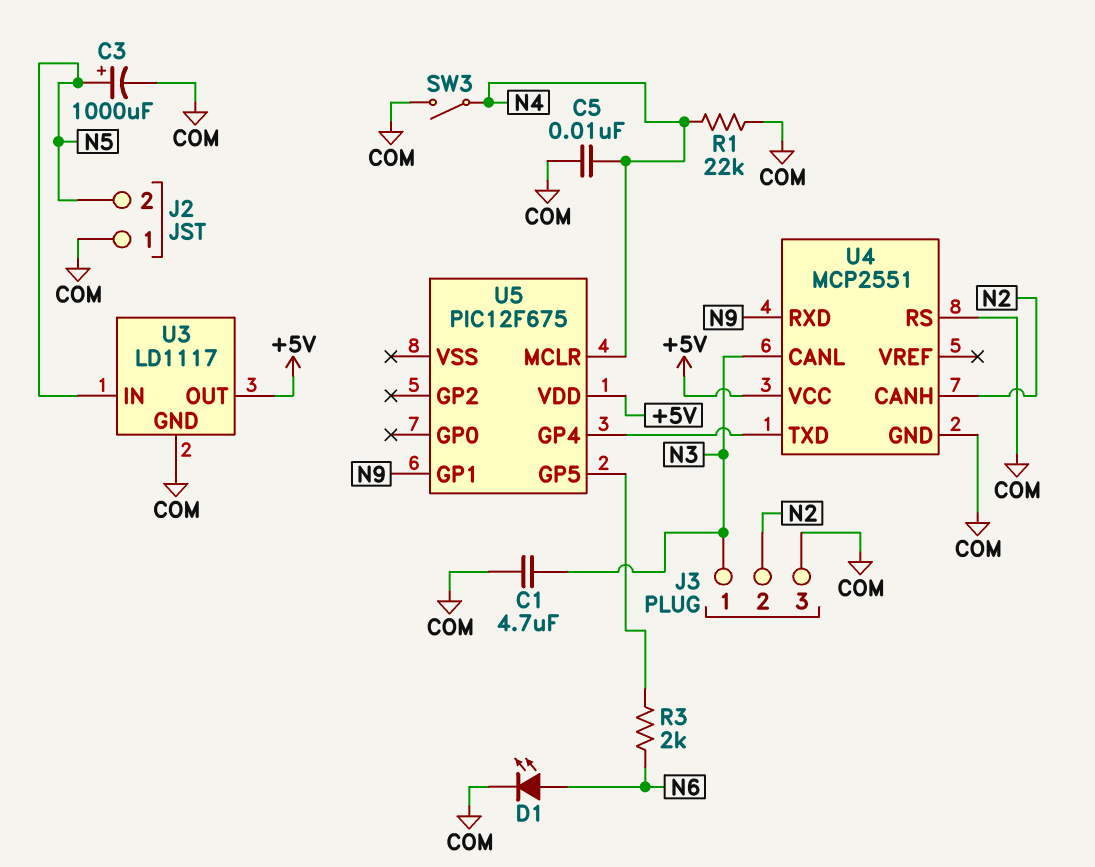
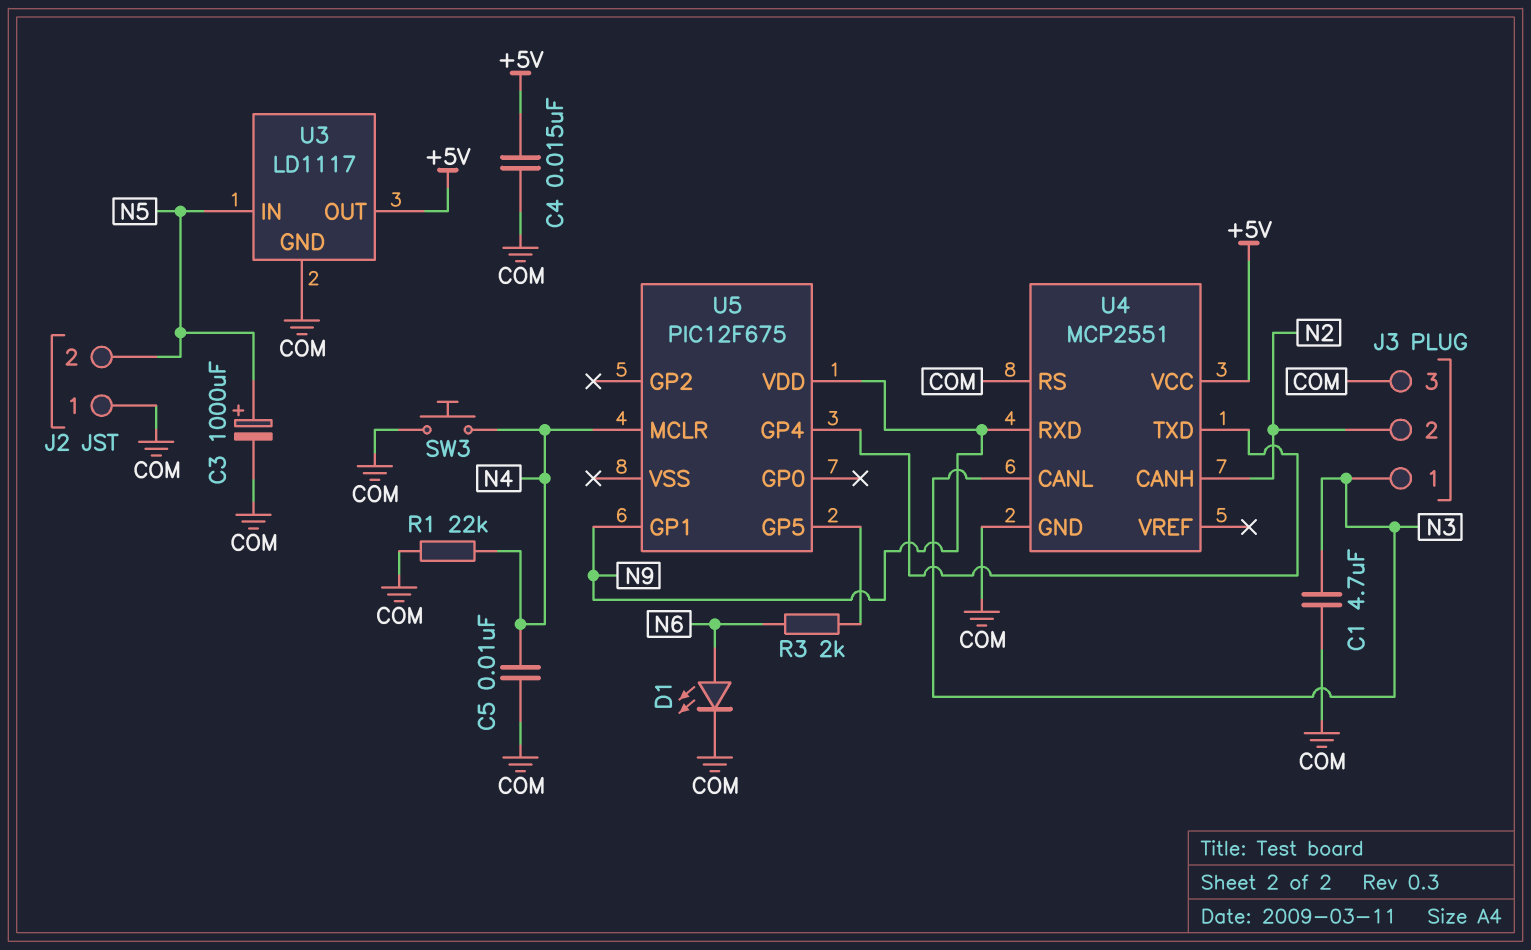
C4: none -> 15nF (+5V, COM)
SW3: switch (COM, N4) -> button (COM, N4)
U5 pin VDD: +5V -> N9

